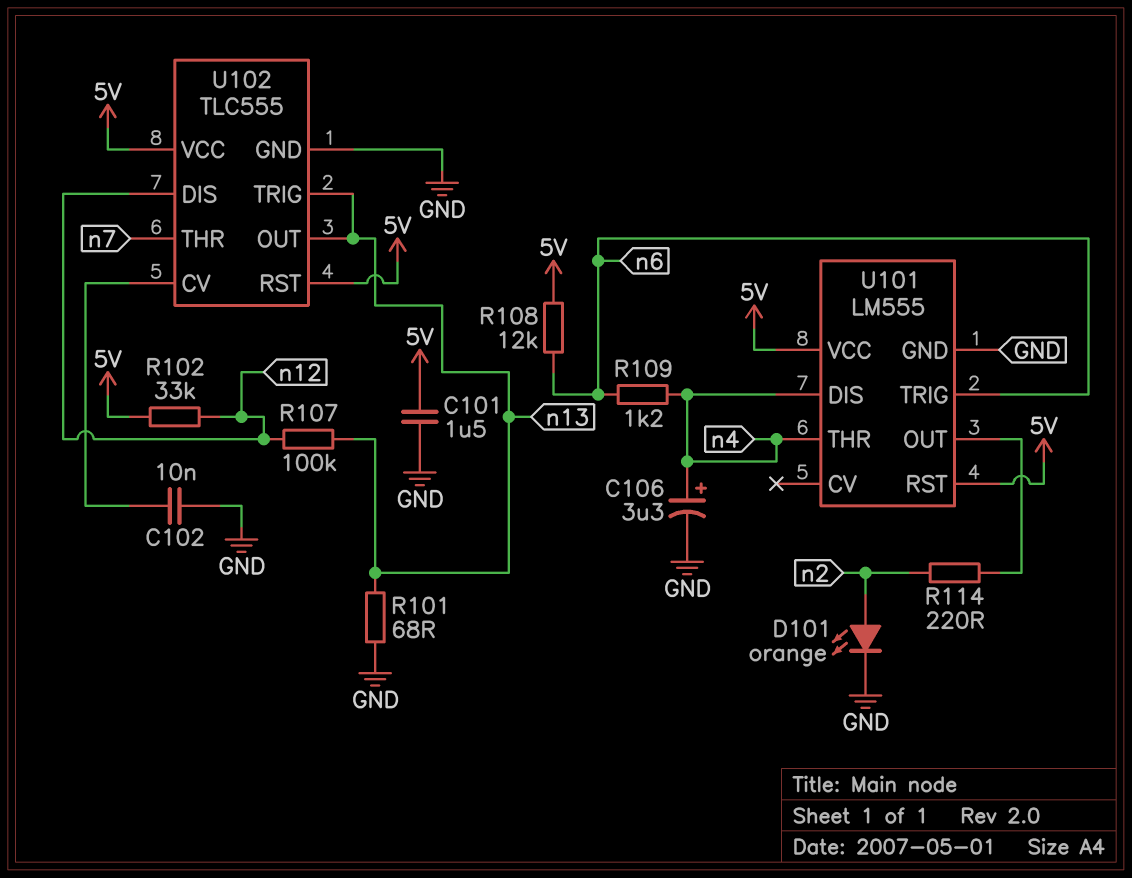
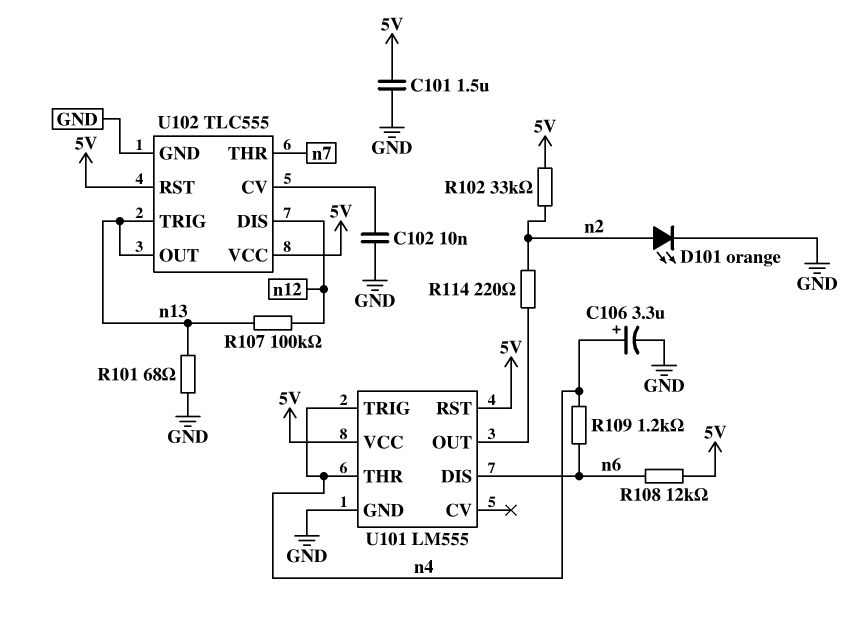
R102: 33k (5V, n12) -> 33k (5V, n2)
U101 pin DIS: n4 -> n6
U101 pin TRIG: n6 -> n4

